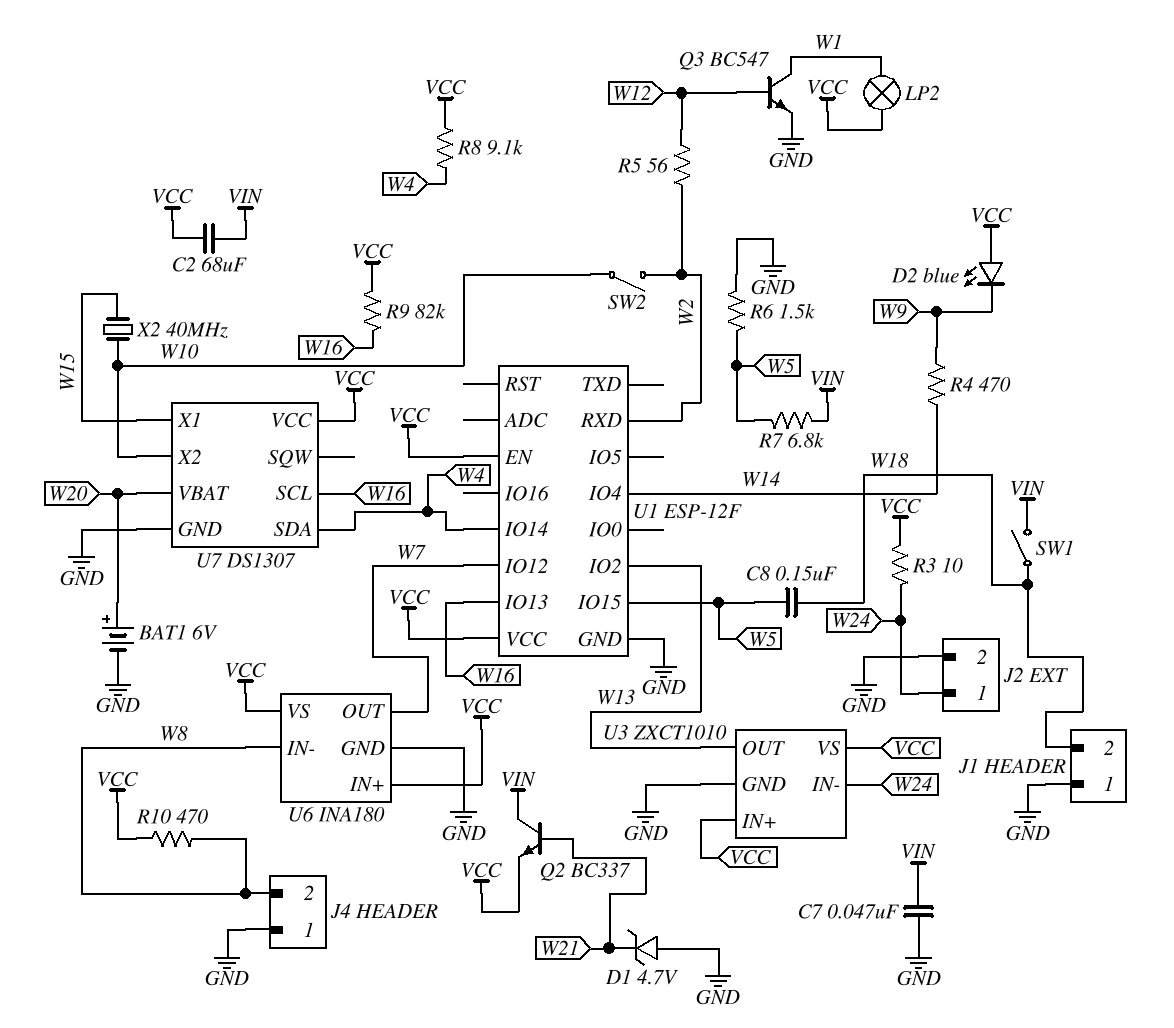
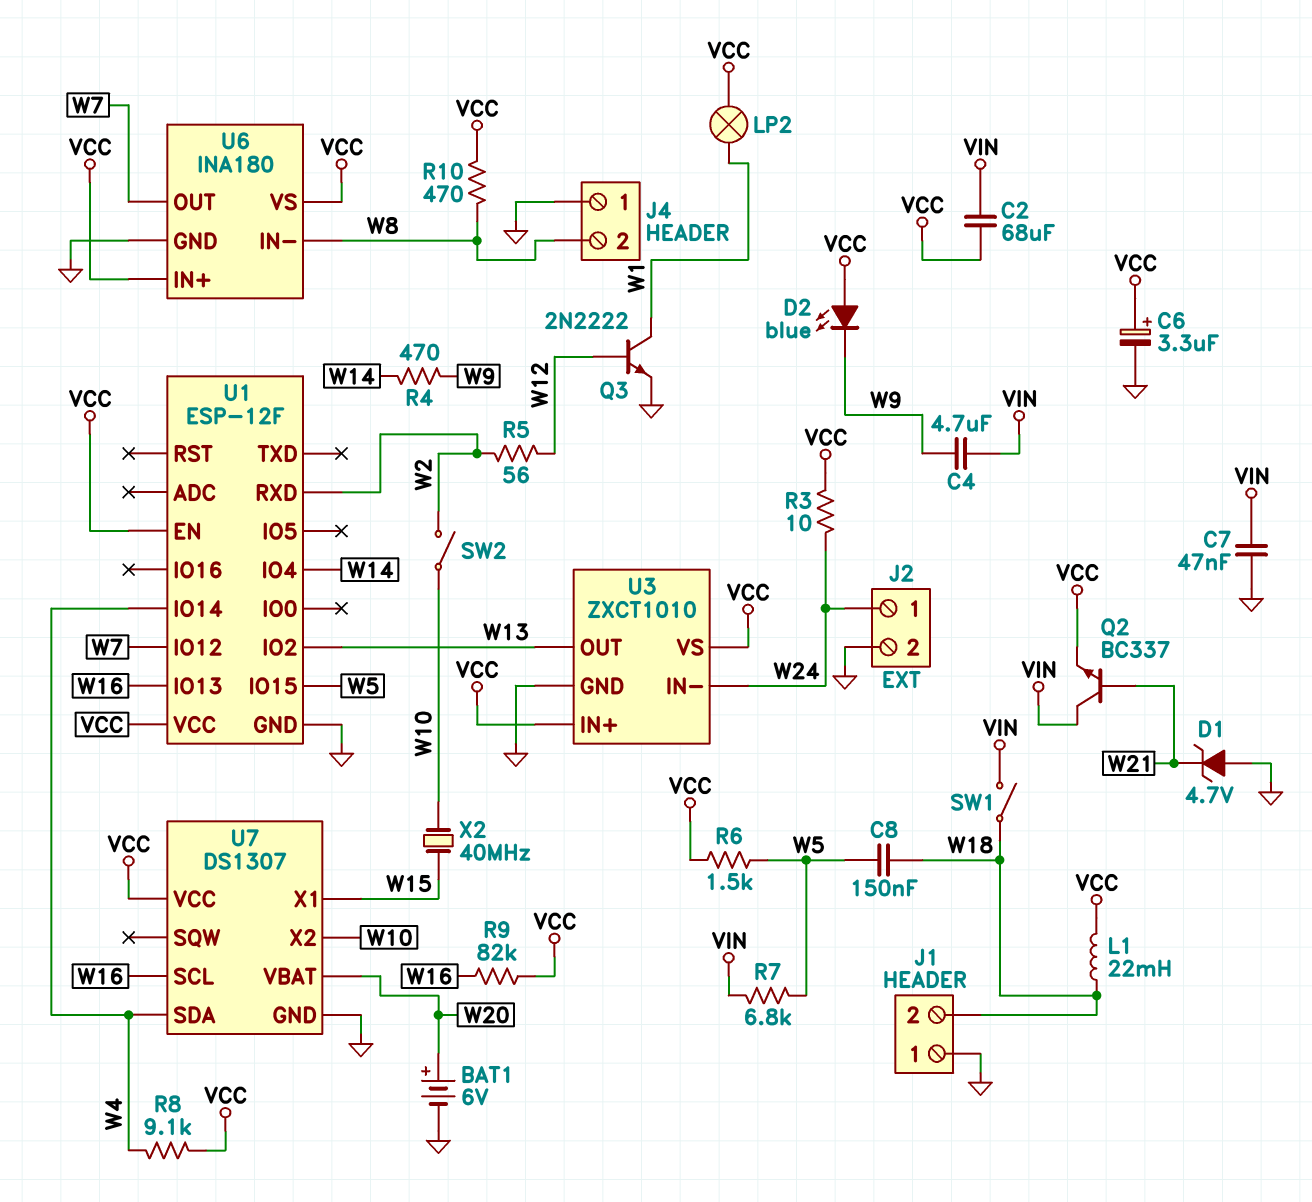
C4: none -> 4.7uF (VIN, W9)
C6: none -> 3.3uF (plus VCC, minus GND)
L1: none -> 22mH (VCC, W18)
Q3: NPN BC547 (B W12, C W1, E GND) -> NPN 2N2222 (B W12, C W1, E GND)
R6: 1.5k (GND, W5) -> 1.5k (VCC, W5)

